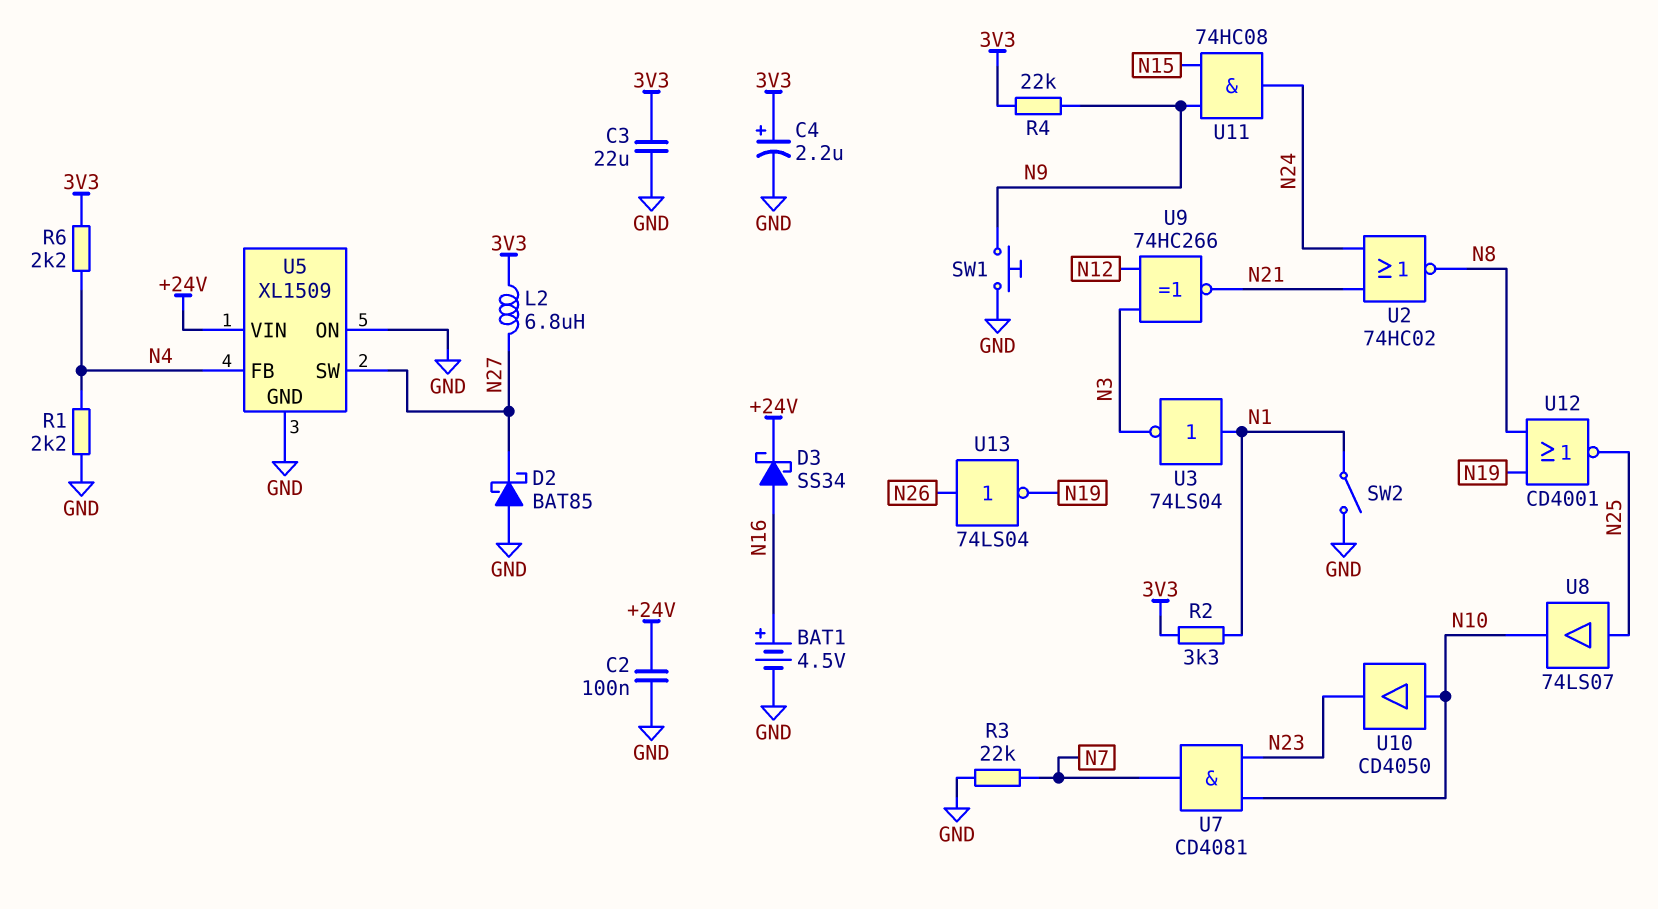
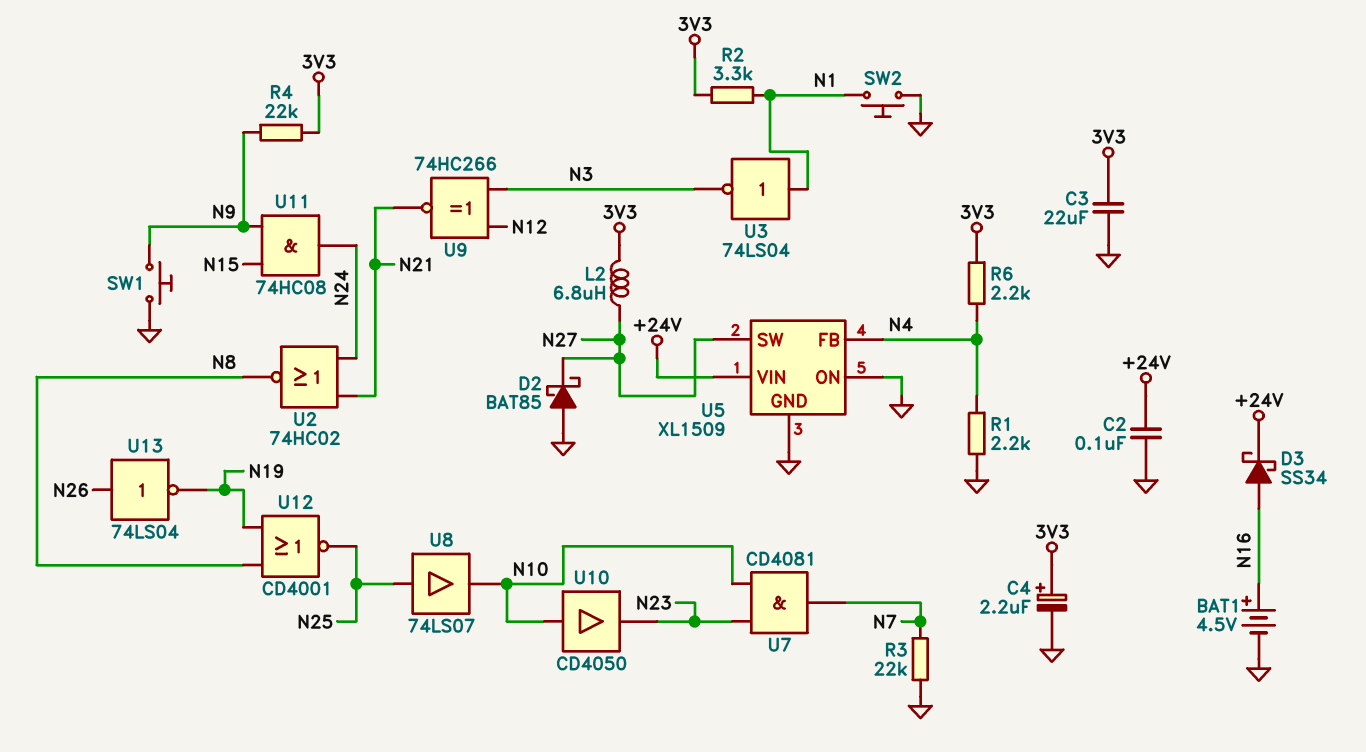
SW2: switch (GND, N1) -> button (GND, N1)

